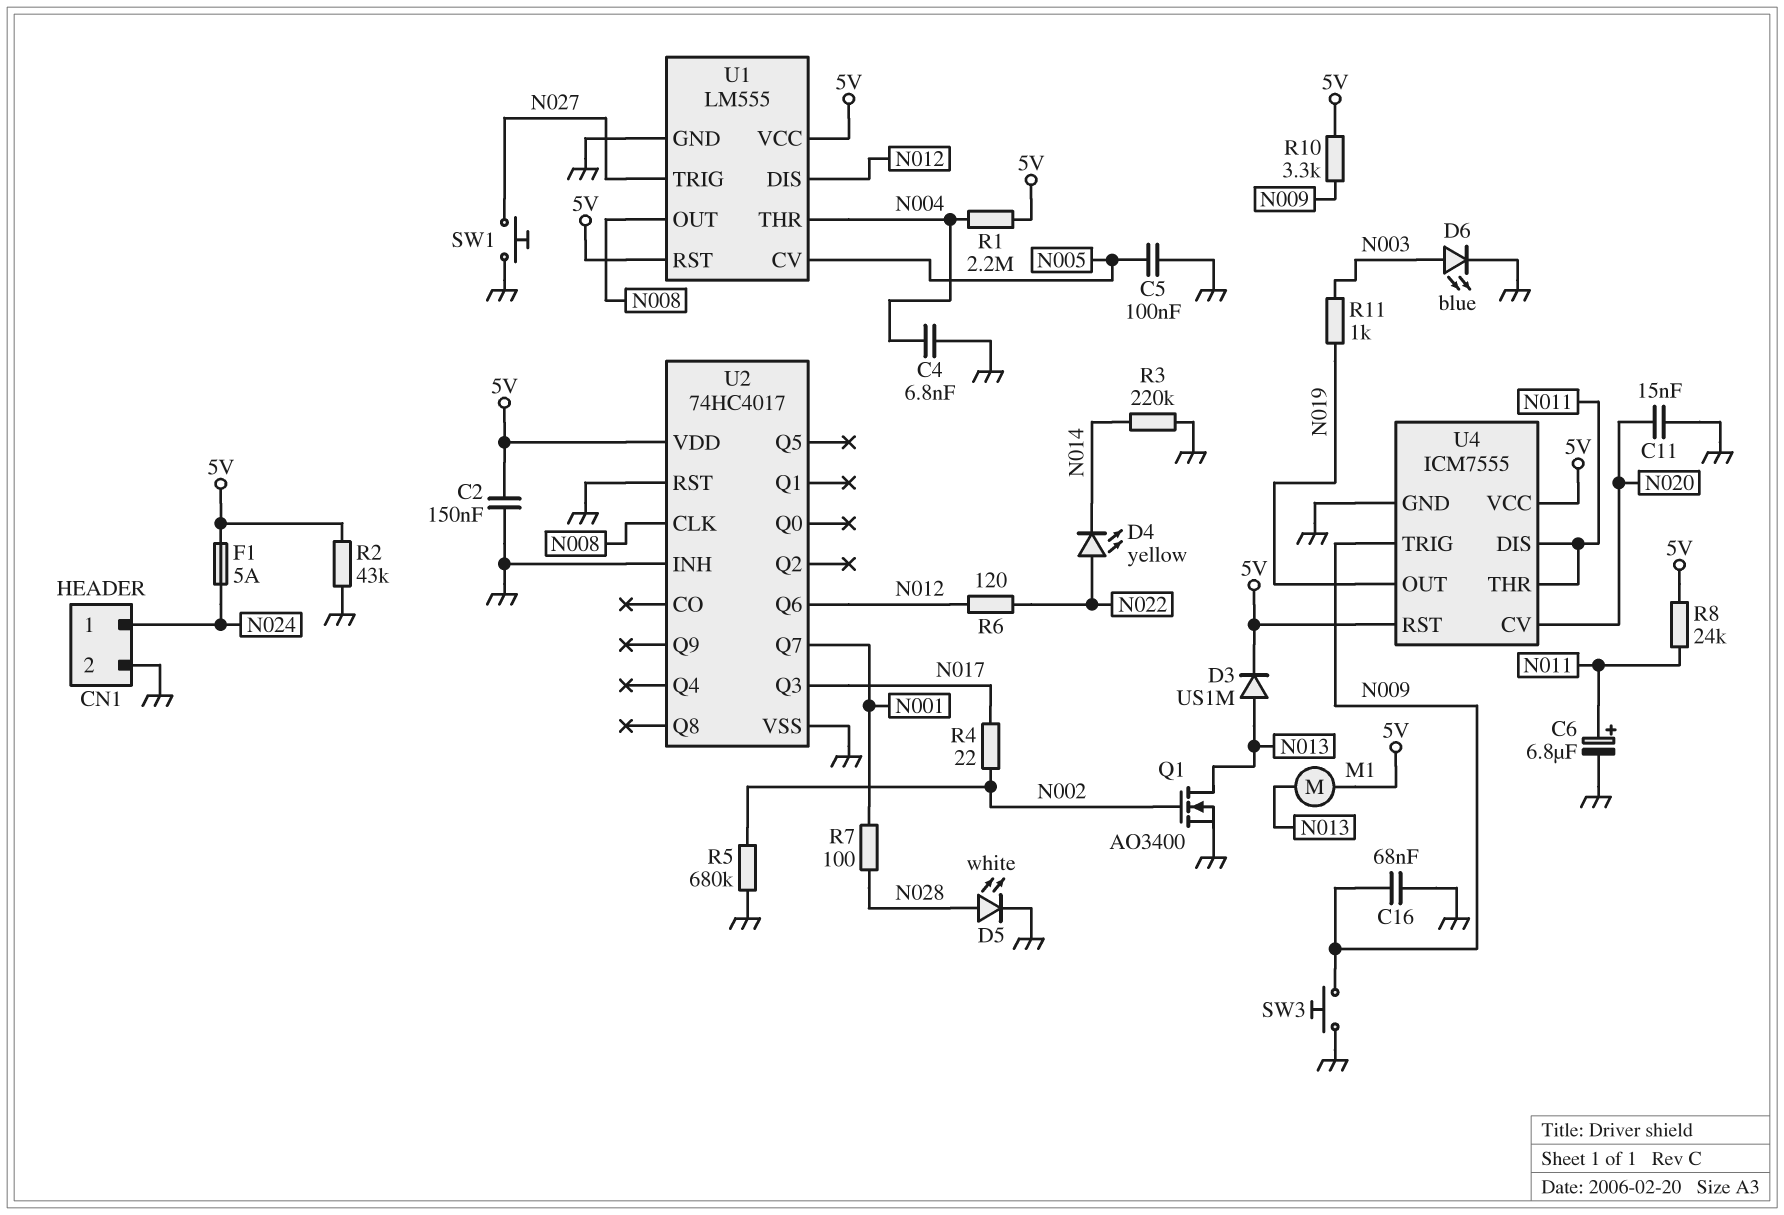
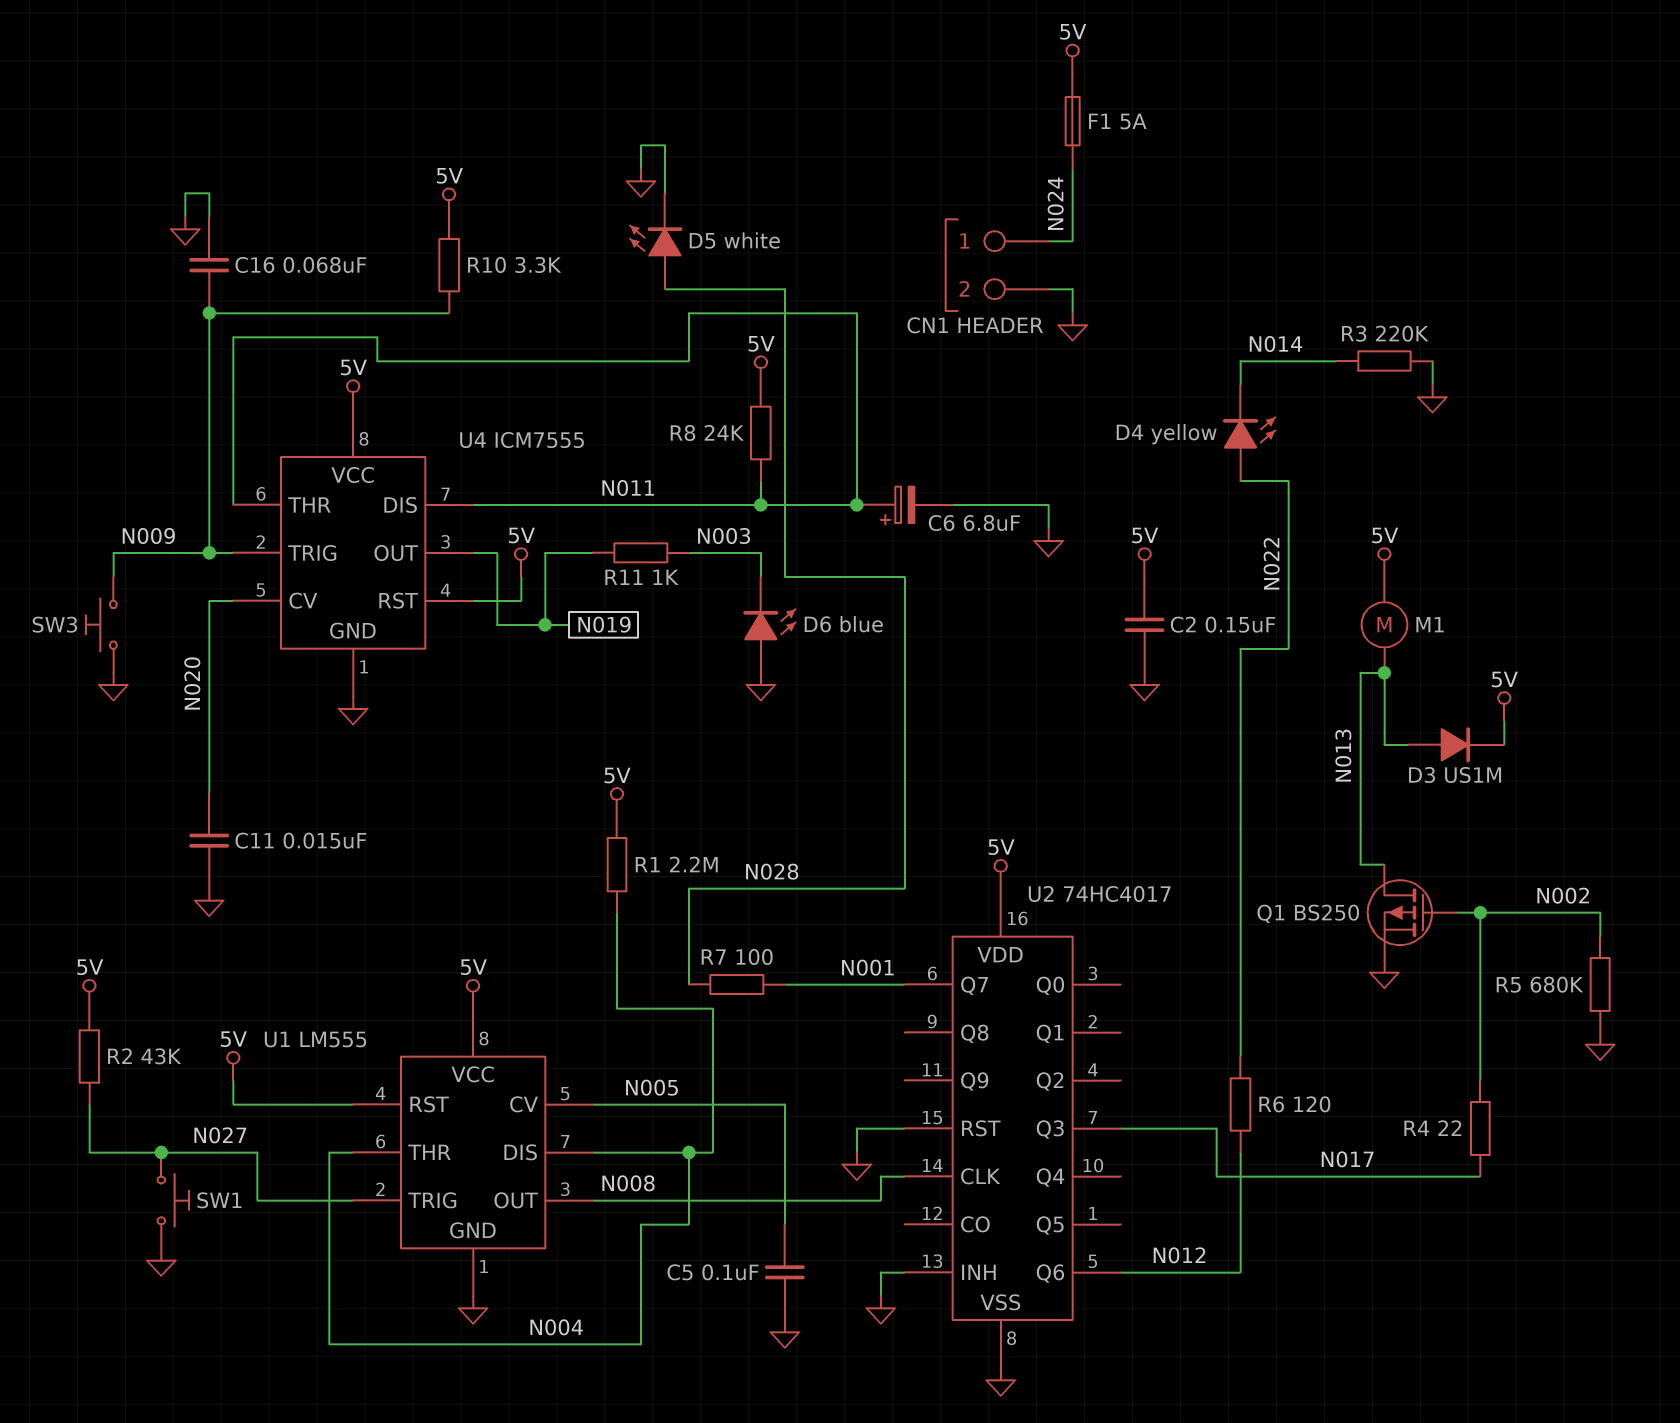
C4: 6.8nF (GND, N004) -> none
D6: LED blue (A N003, K GND) -> LED blue (A GND, K N003)
Q1: NMOS AO3400 (G N002, D N013, S GND) -> PMOS BS250 (G N002, D N013, S GND)
R2: 43k (5V, GND) -> 43k (5V, N027)
U1 pin DIS: N012 -> N004

